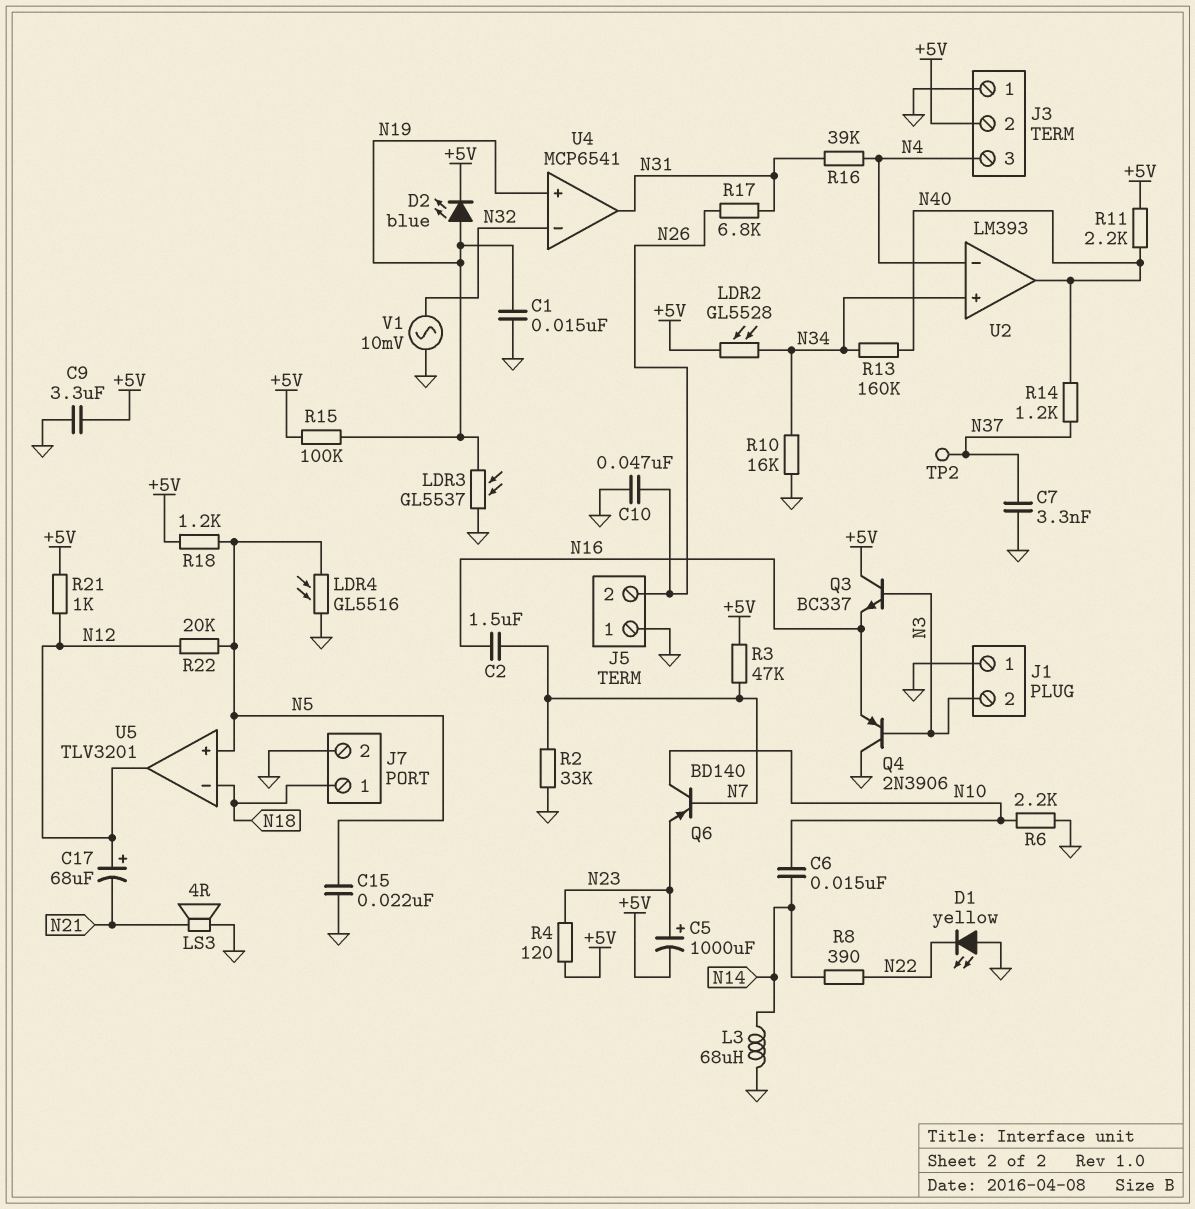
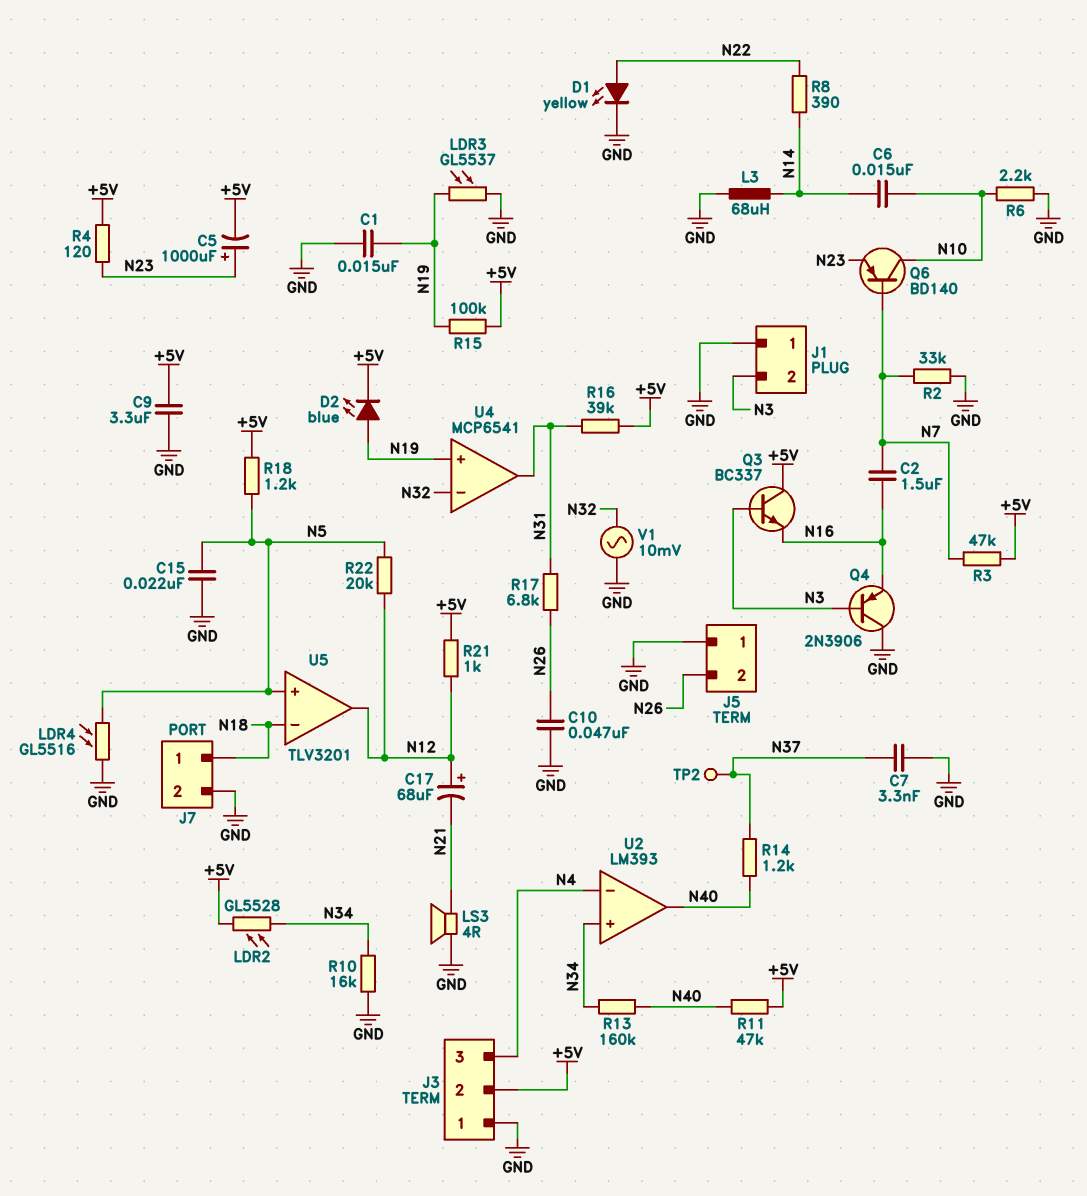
D1: LED yellow (A GND, K N22) -> LED yellow (A N22, K GND)
R11: 2.2k (+5V, N40) -> 47k (+5V, N40)
R16: 39k (N4, N31) -> 39k (+5V, N31)

